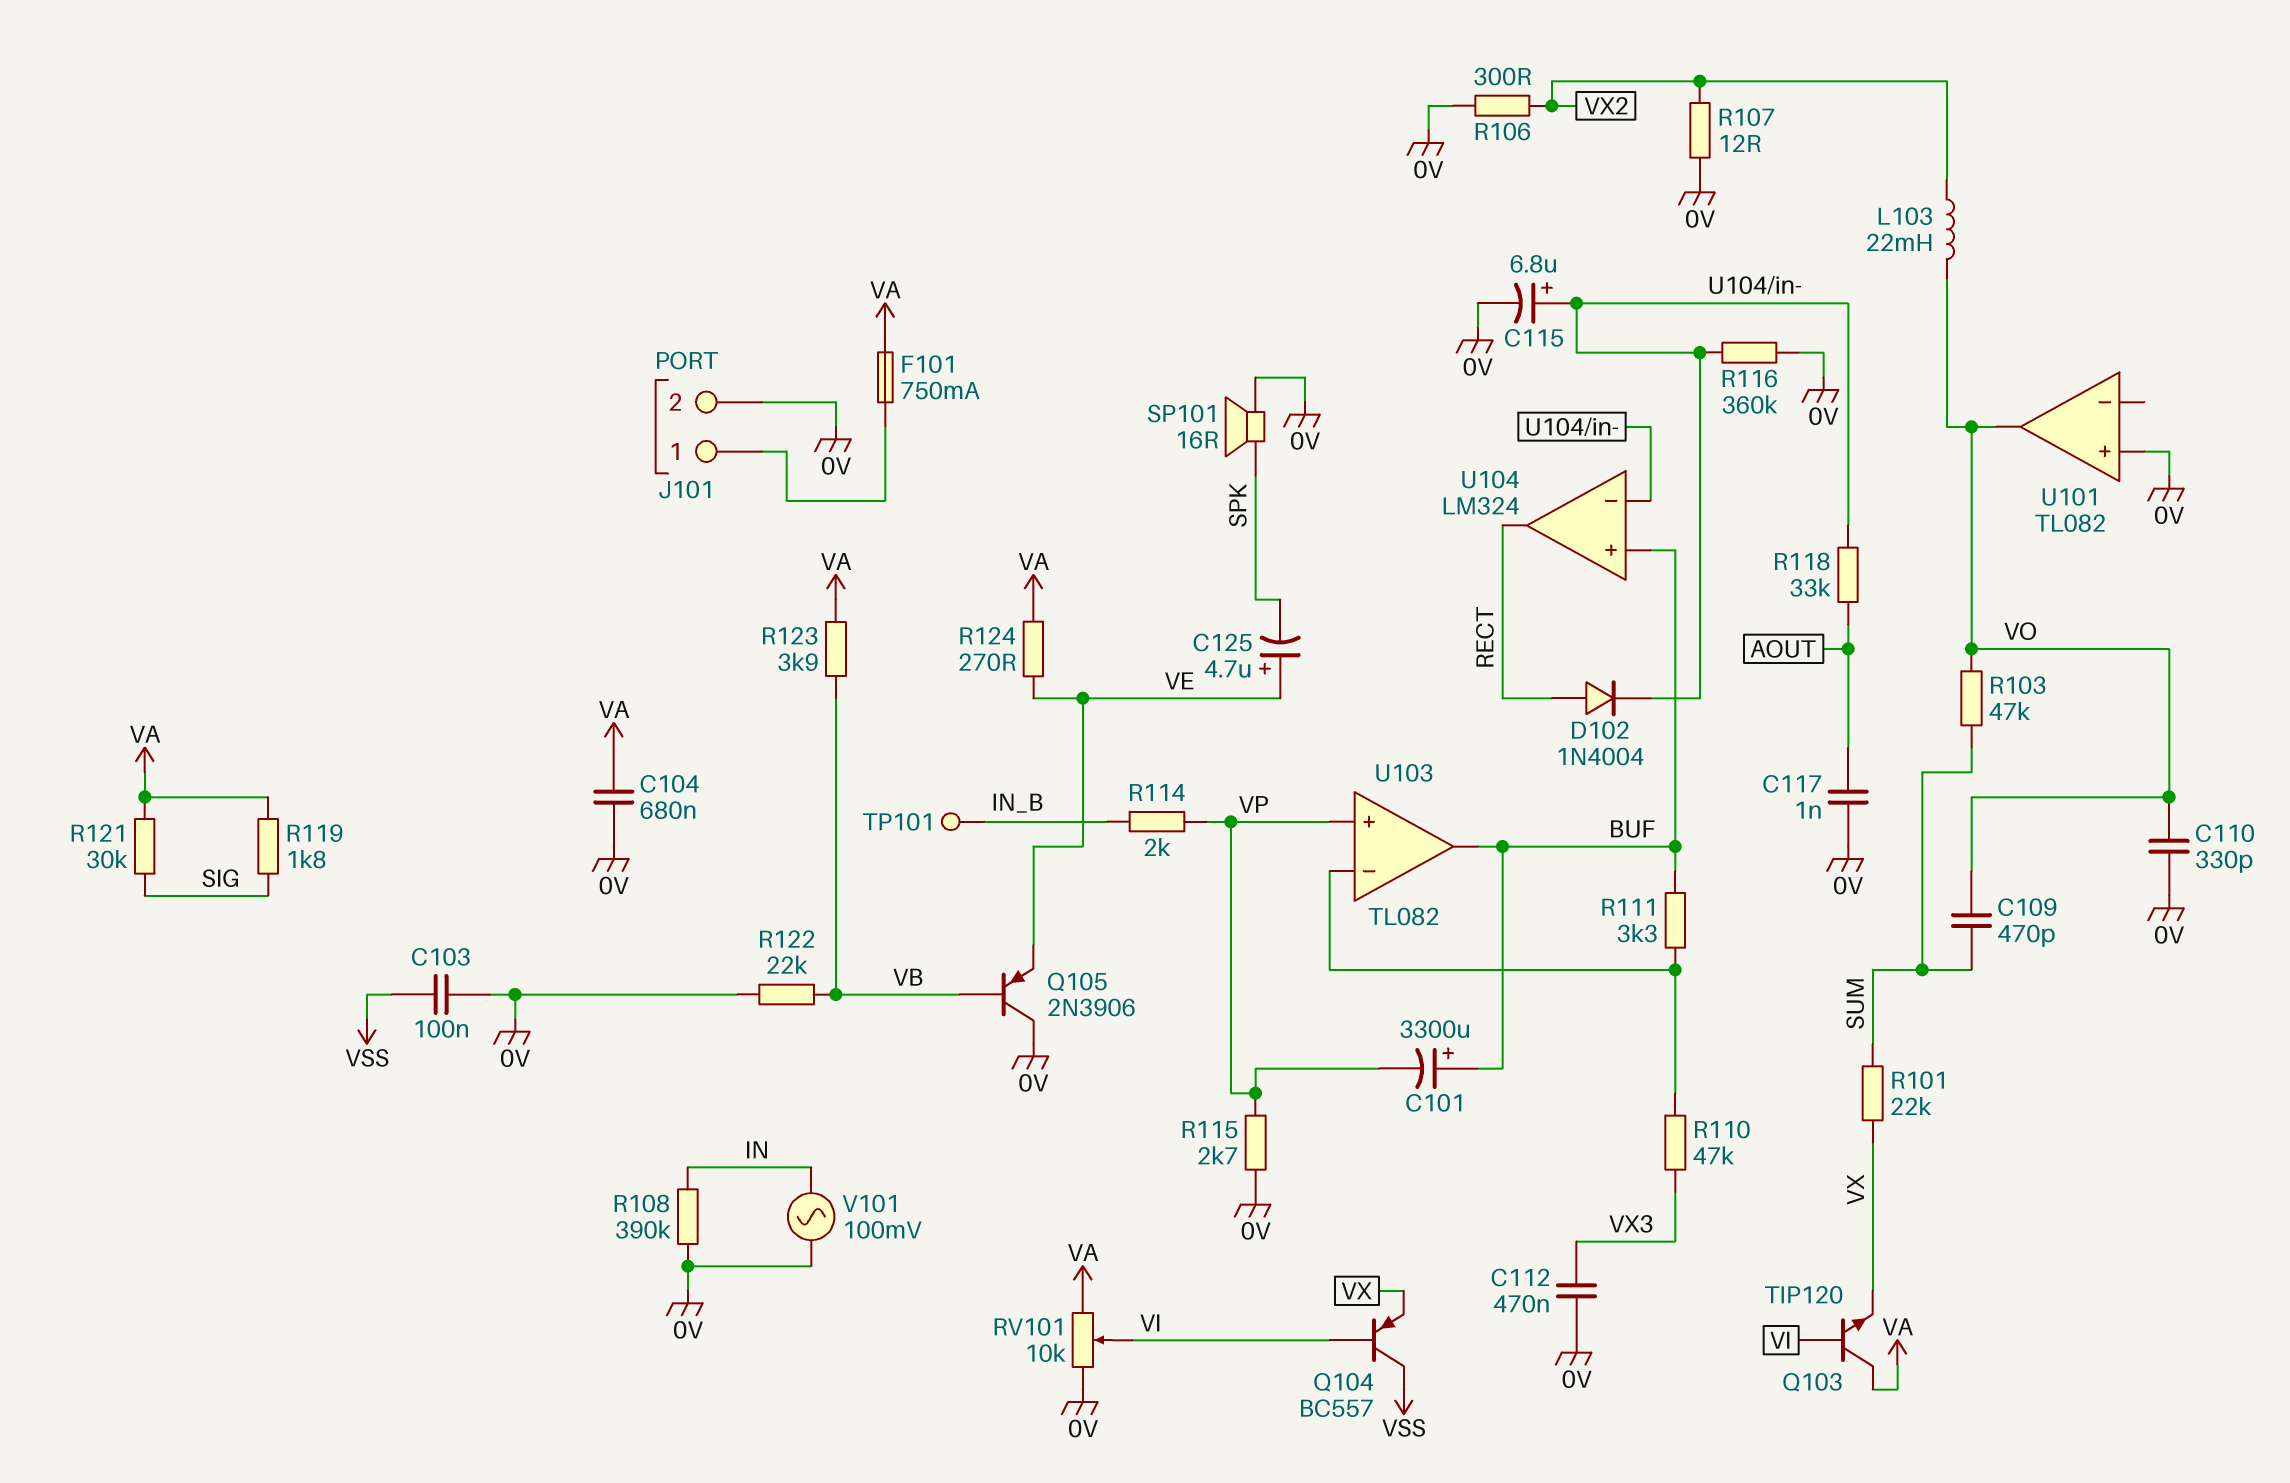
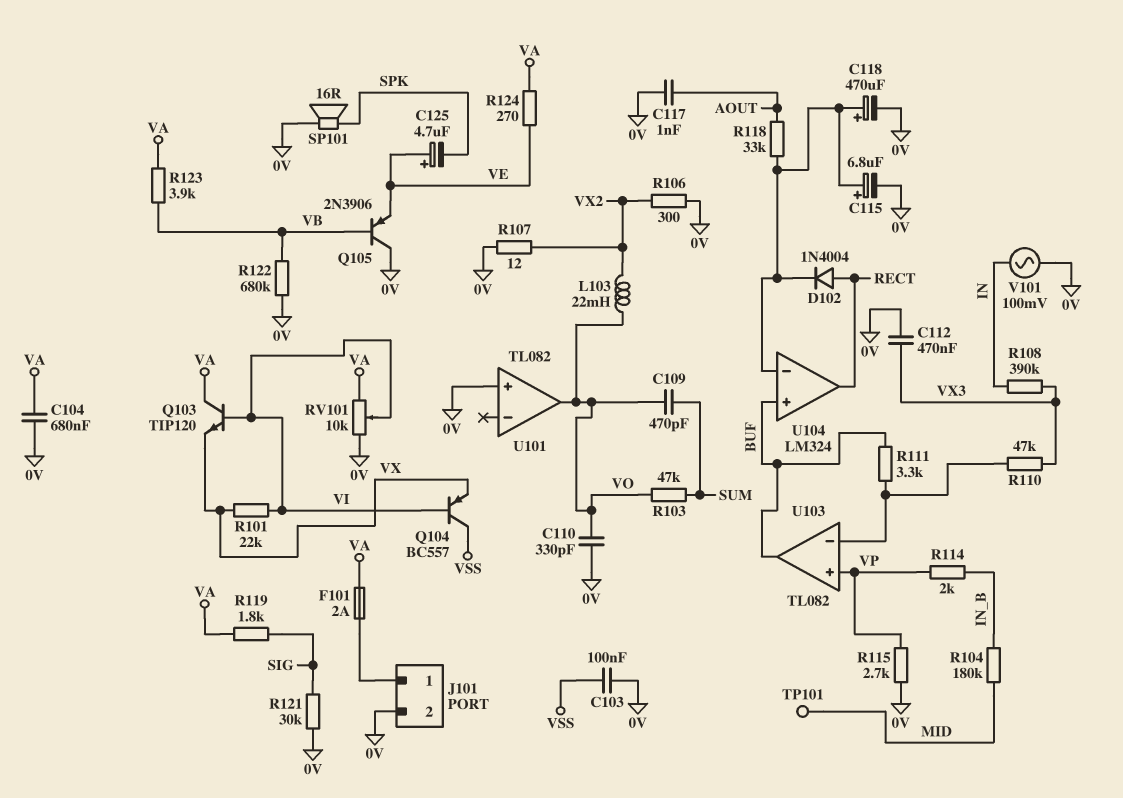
C101: 3300uF (plus BUF, minus VP) -> none
C118: none -> 470uF (plus U104/in-, minus 0V)
F101: 750mA (J101/1, VA) -> 2A (J101/1, VA)
R101: 22k (SUM, VX) -> 22k (VI, VX)
R104: none -> 180k (IN_B, MID)
R108: 390k (0V, IN) -> 390k (IN, VX3)
R116: 360k (0V, U104/in-) -> none
R121: 30k (SIG, VA) -> 30k (0V, SIG)
R122: 22k (0V, VB) -> 680k (0V, VB)
TP101: test point (IN_B) -> test point (MID)

